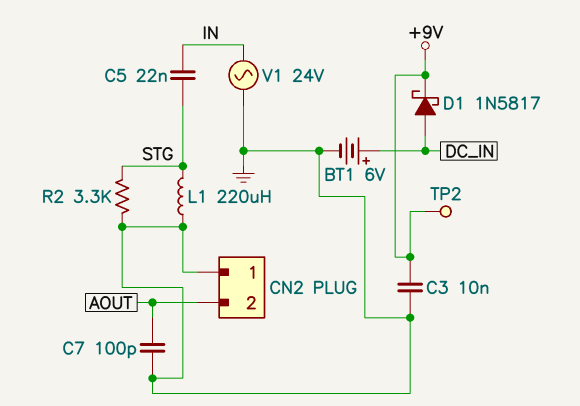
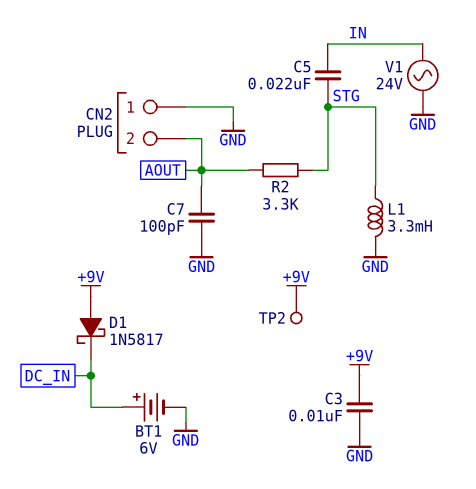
D1: schottky 1N5817 (A DC_IN, K +9V) -> schottky 1N5817 (A +9V, K DC_IN)
L1: 220uH (GND, STG) -> 3.3mH (GND, STG)
R2: 3.3k (GND, STG) -> 3.3k (AOUT, STG)

